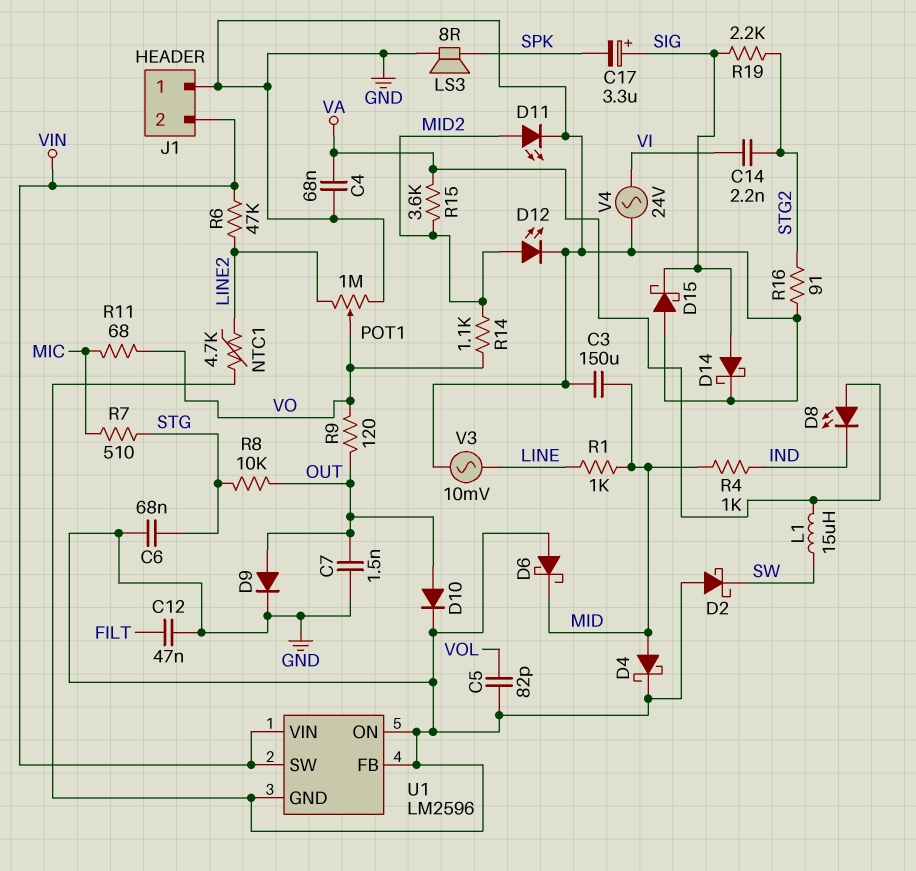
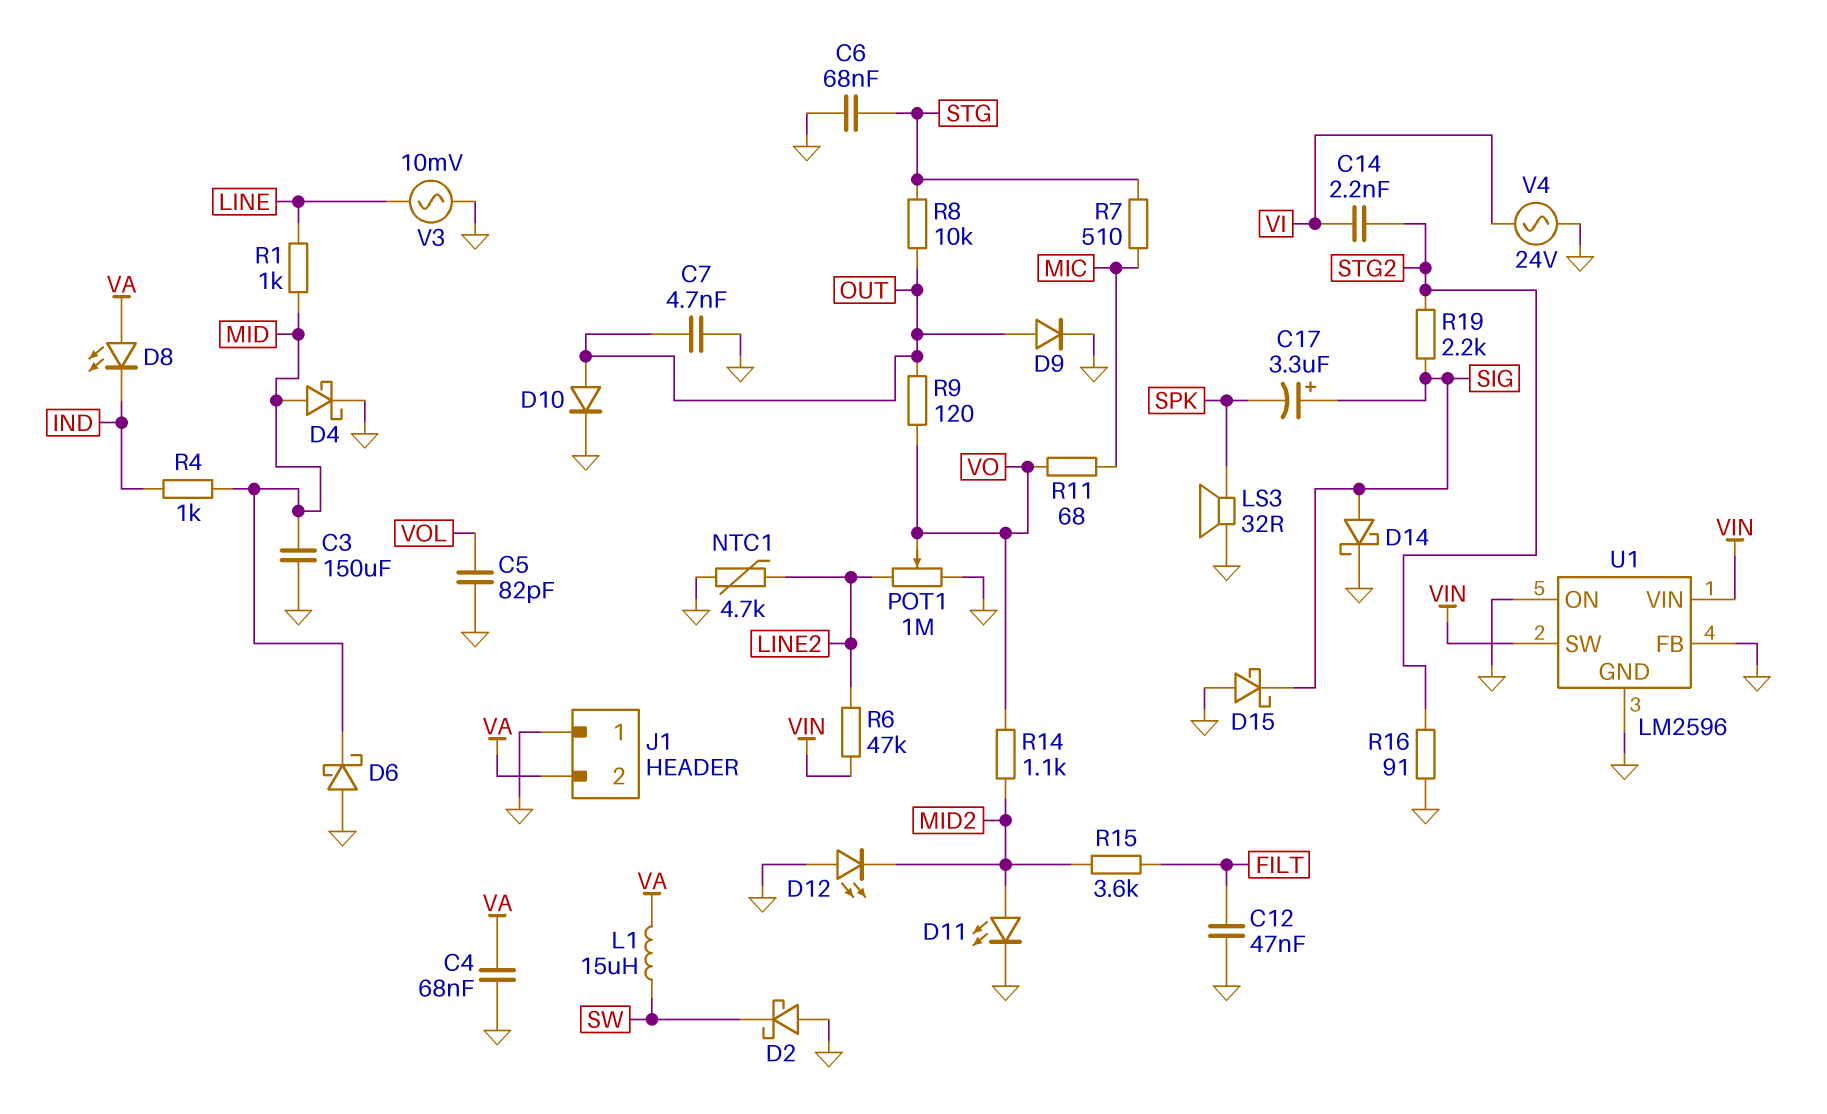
C7: 1.5nF (GND, OUT) -> 4.7nF (GND, OUT)
D12: LED (A MID2, K GND) -> LED (A GND, K MID2)
J1 pin 2: VIN -> VA
LS3: speaker 8R (GND, SPK) -> speaker 32R (GND, SPK)
R15: 3.6k (MID2, VA) -> 3.6k (FILT, MID2)

